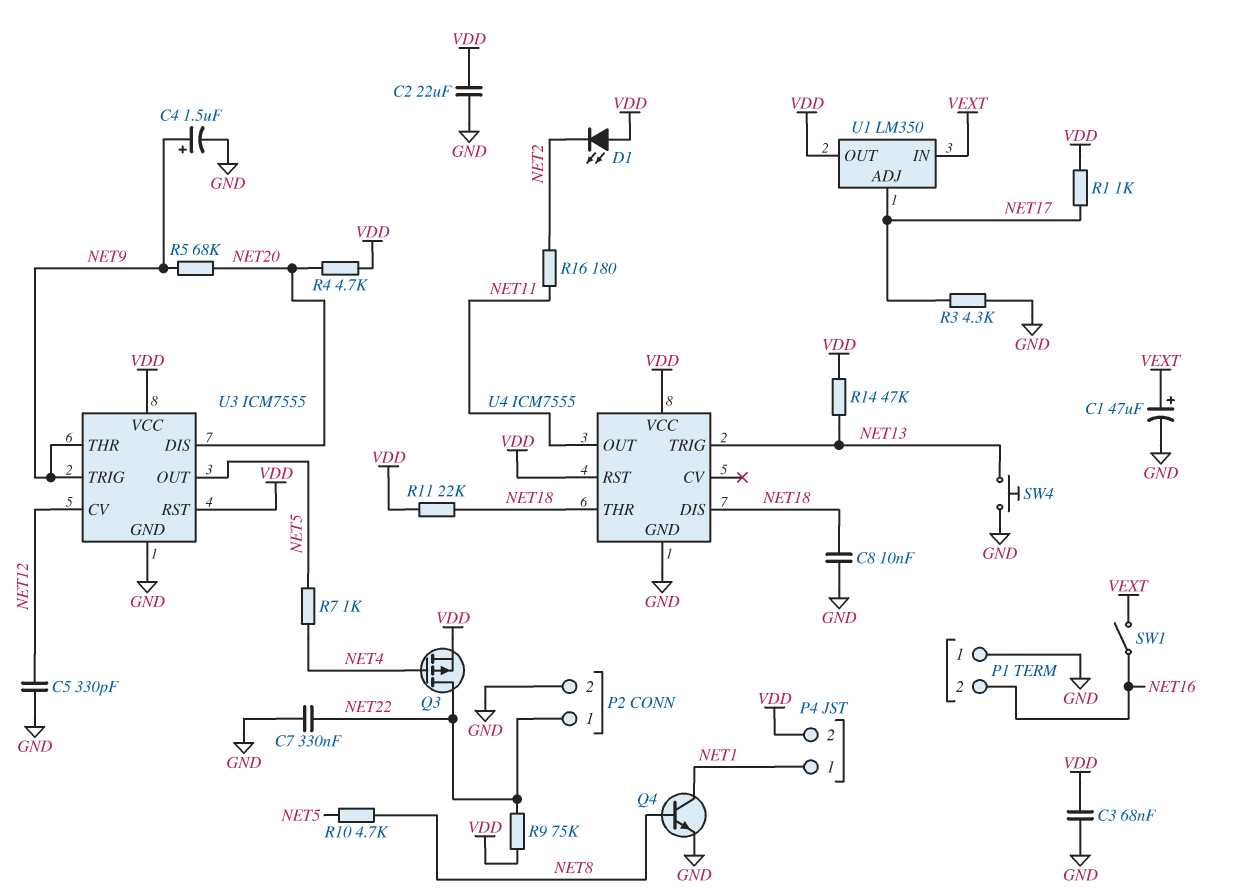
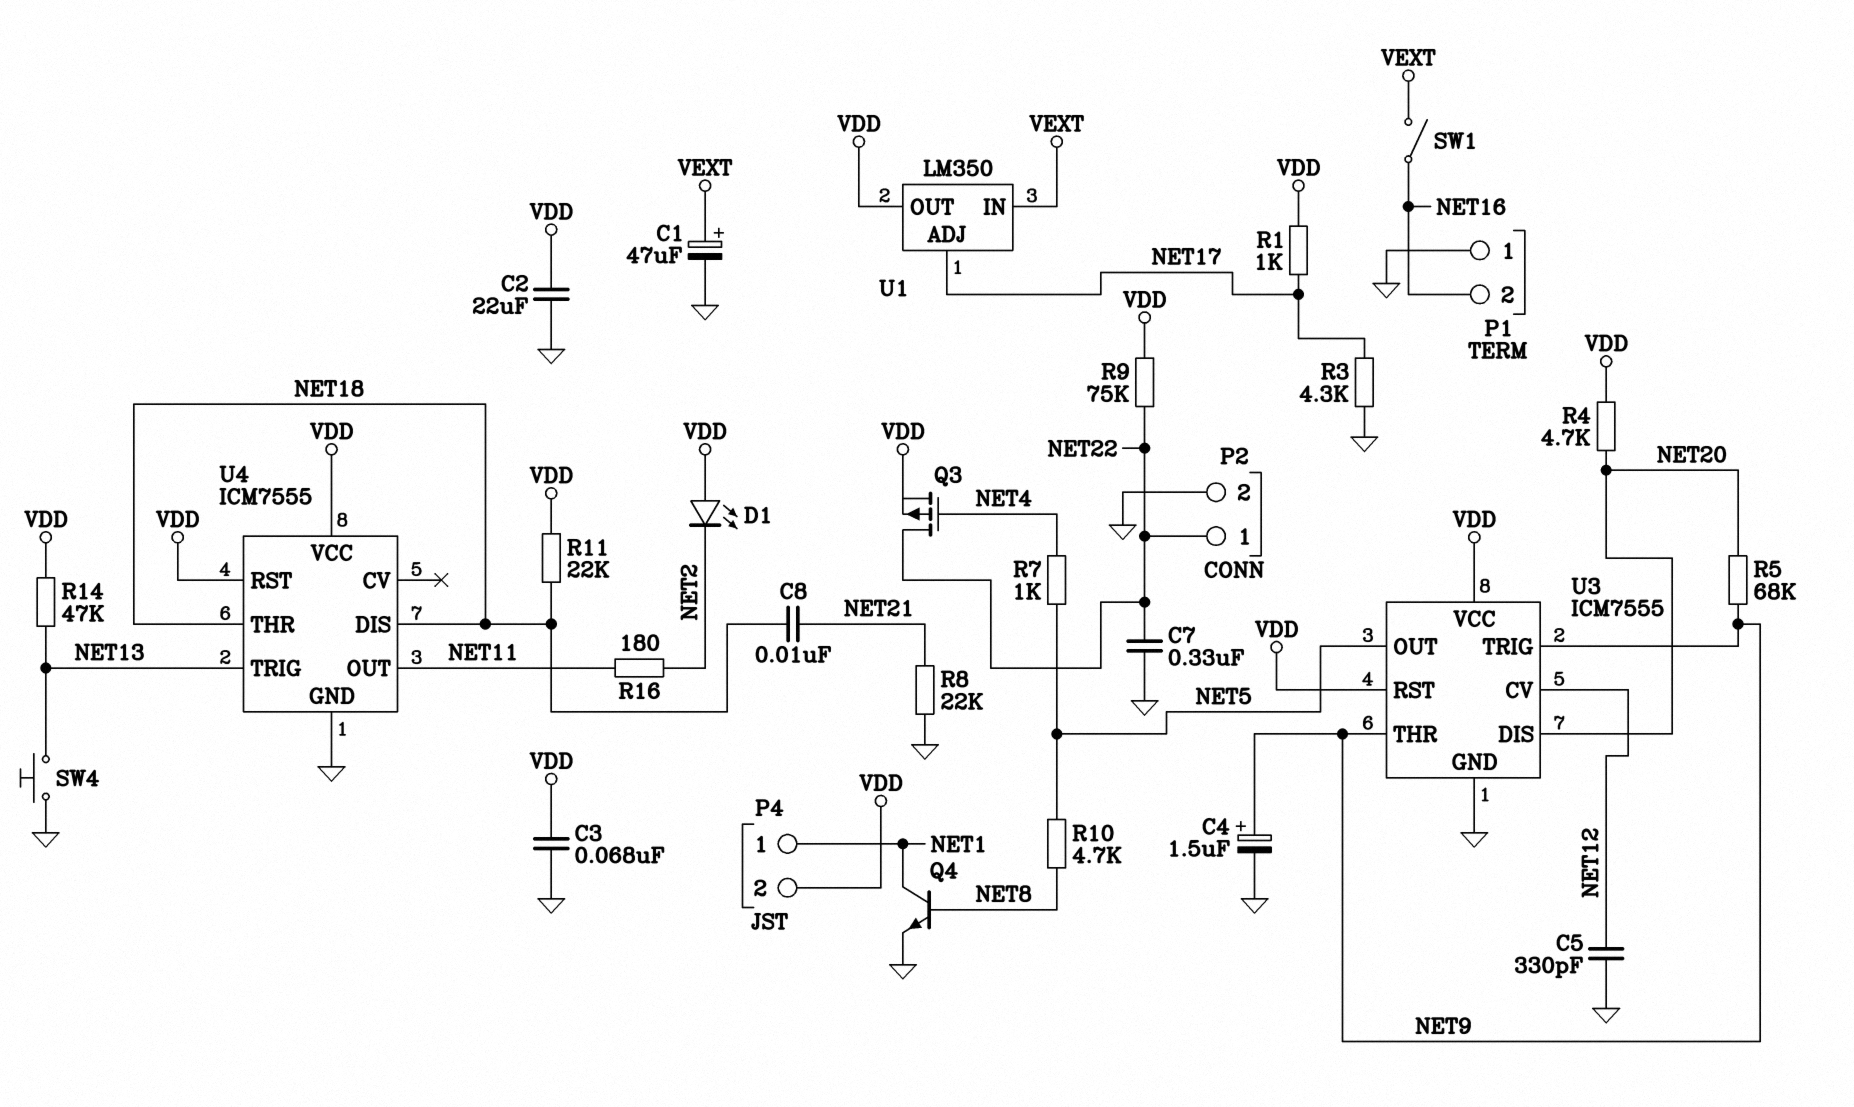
C8: 10nF (GND, NET18) -> 10nF (NET18, NET21)
R8: none -> 22k (GND, NET21)

